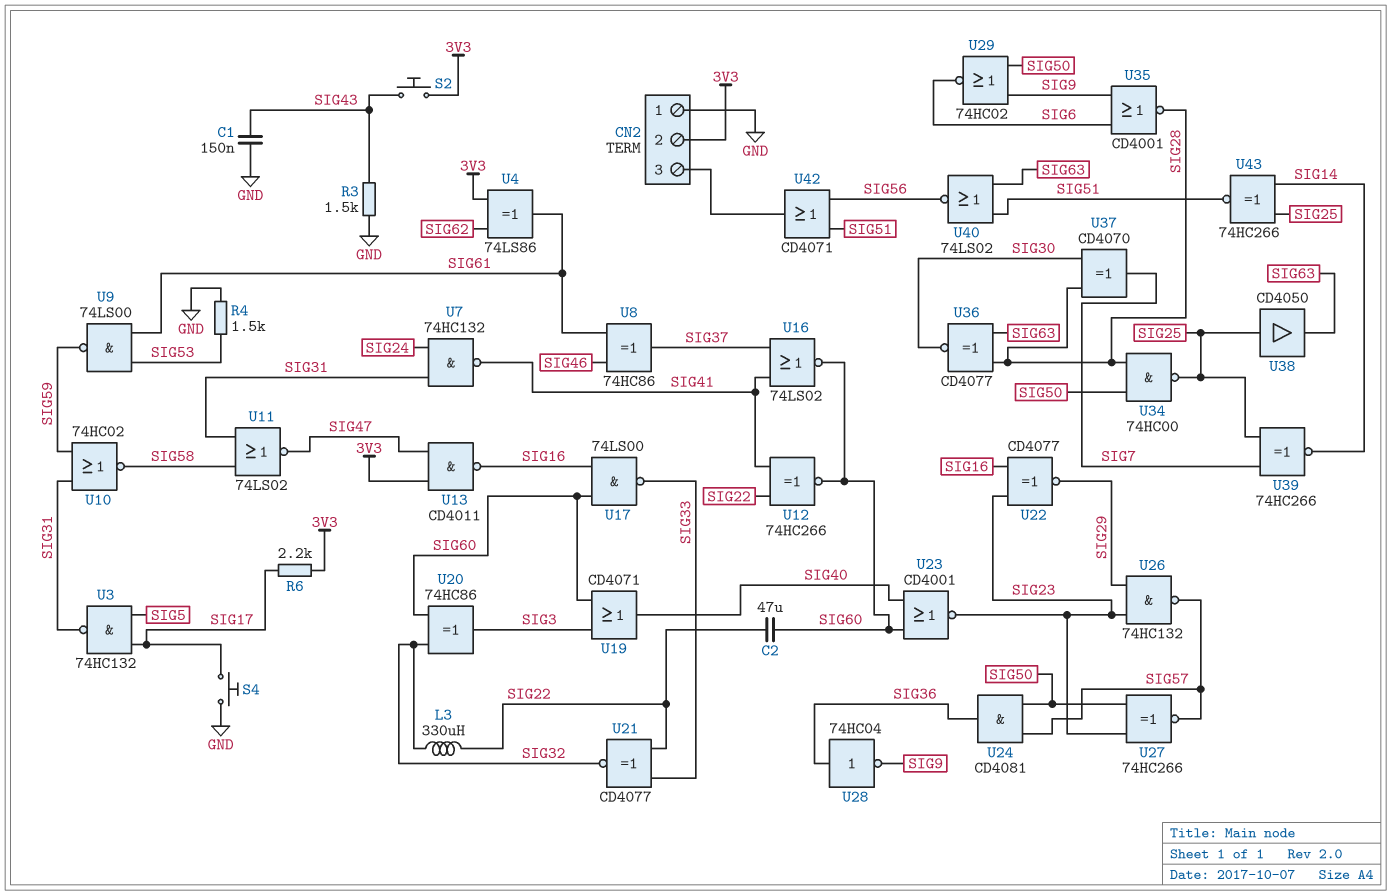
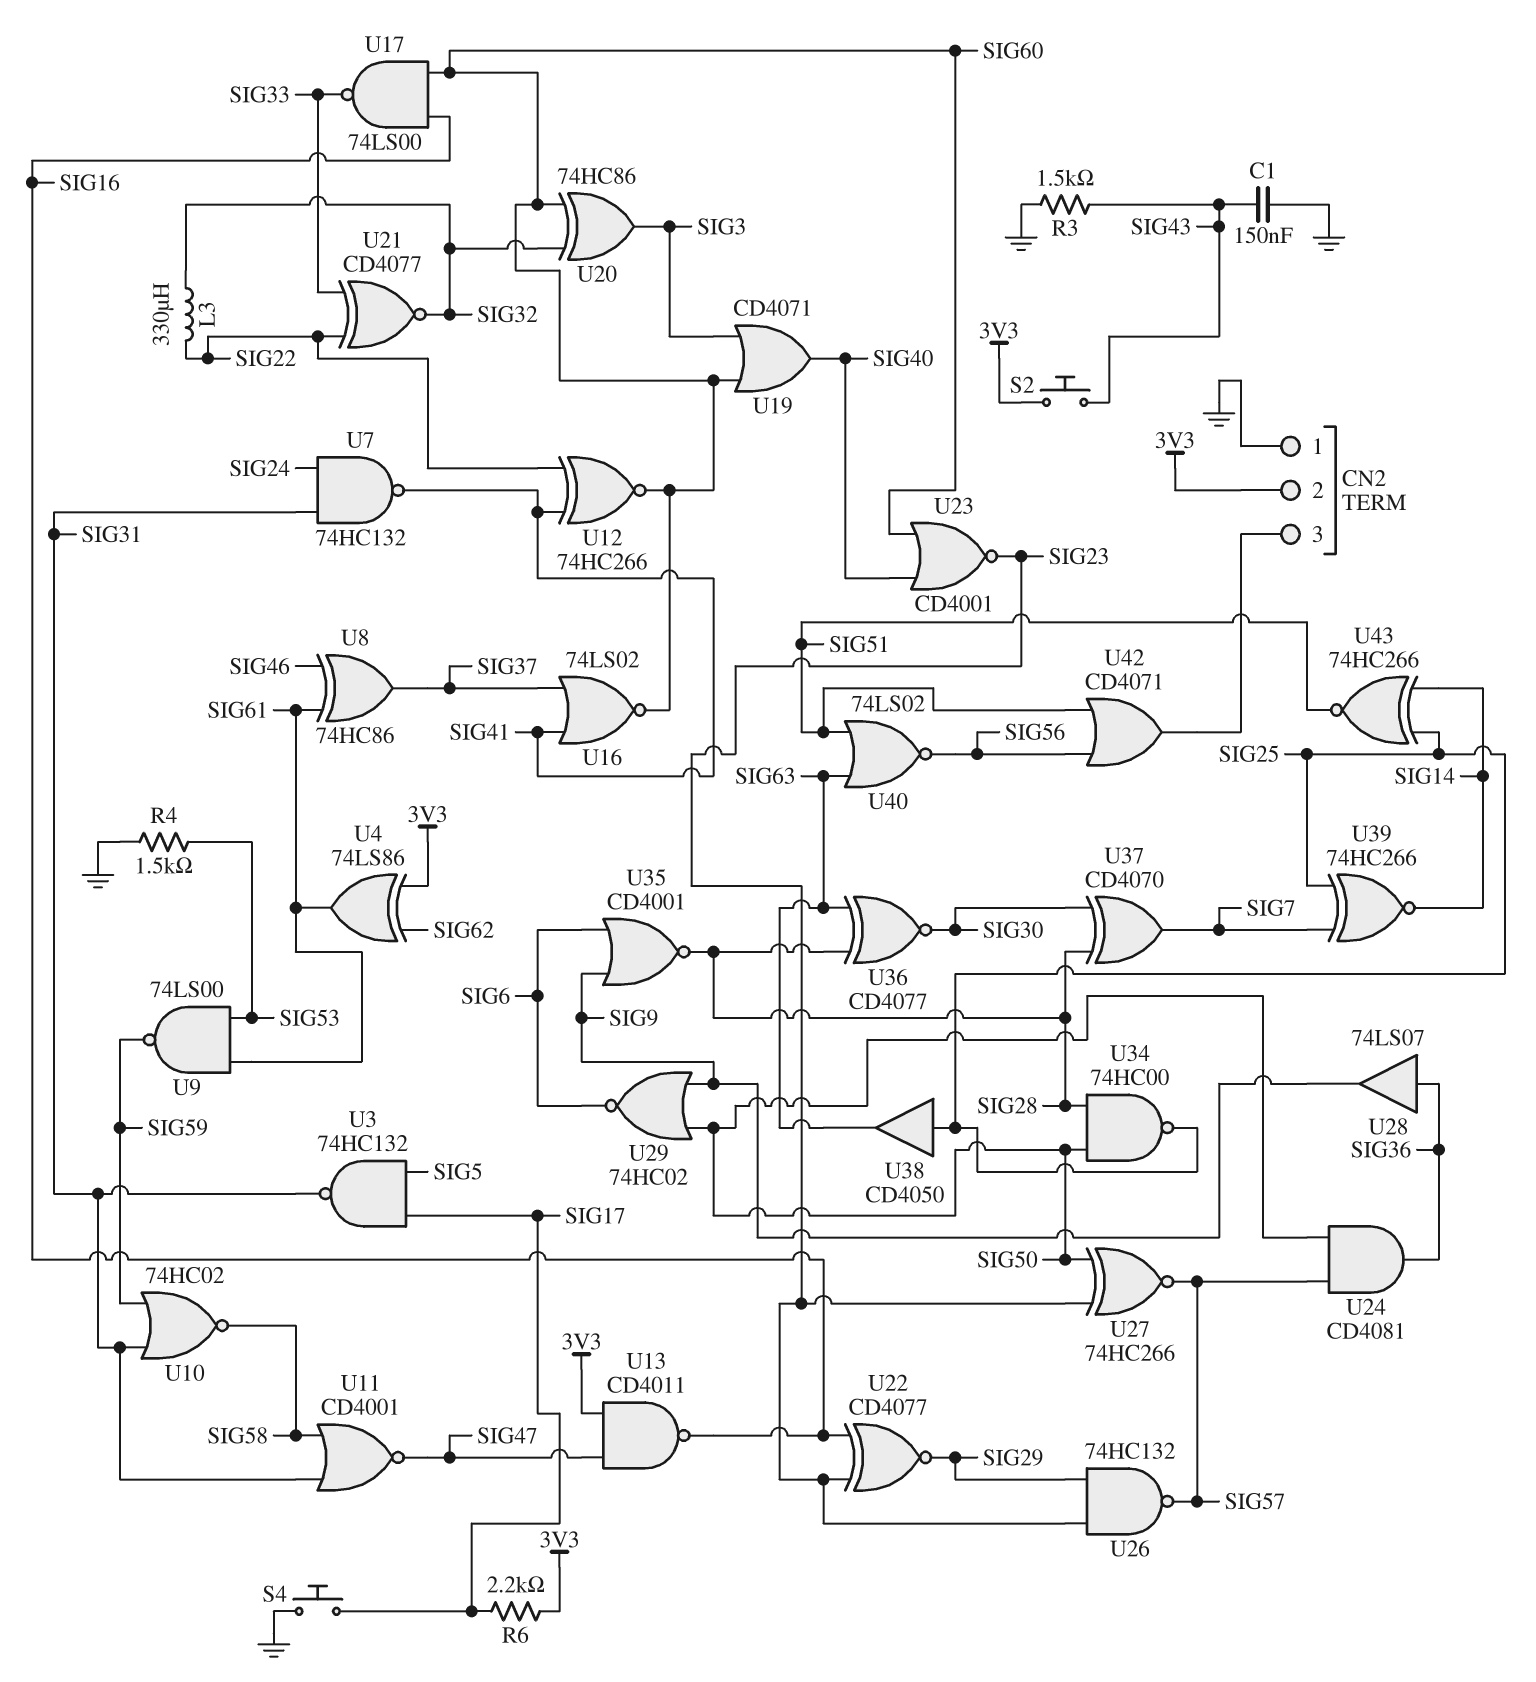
C2: 47uF (SIG22, SIG60) -> none
U11: NOR 74LS02 (in SIG31, in SIG58, out SIG47) -> NOR CD4001 (in SIG31, in SIG58, out SIG47)
U28: NOT 74HC04 (in SIG36, out SIG9) -> buffer 74LS07 (in SIG36, out SIG9)

